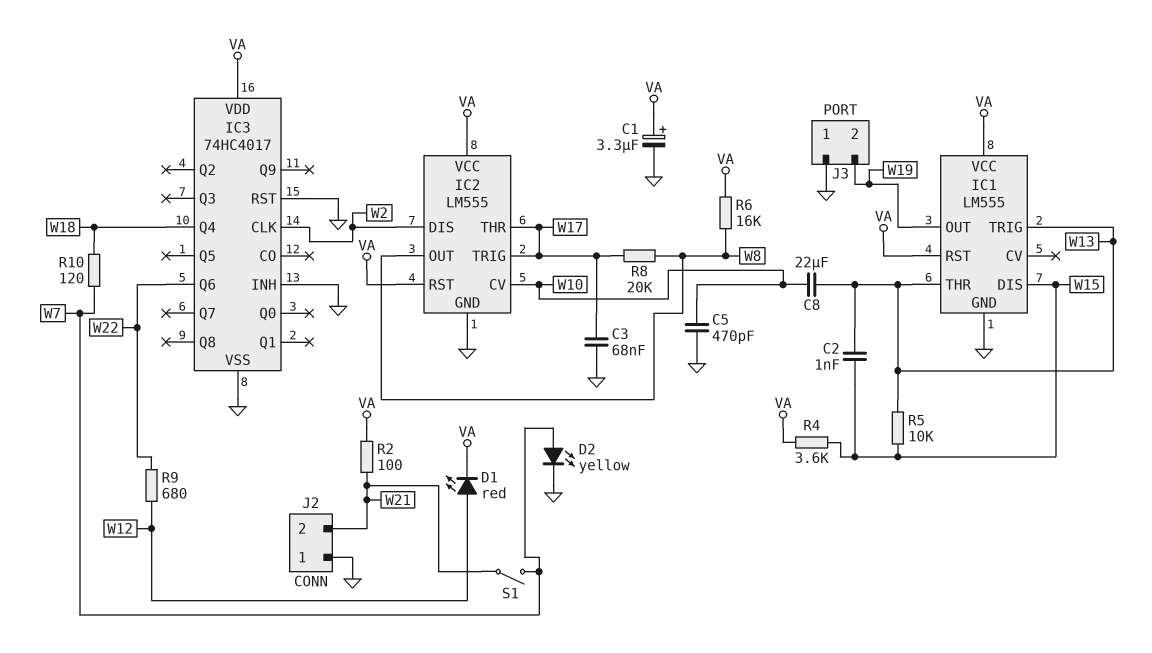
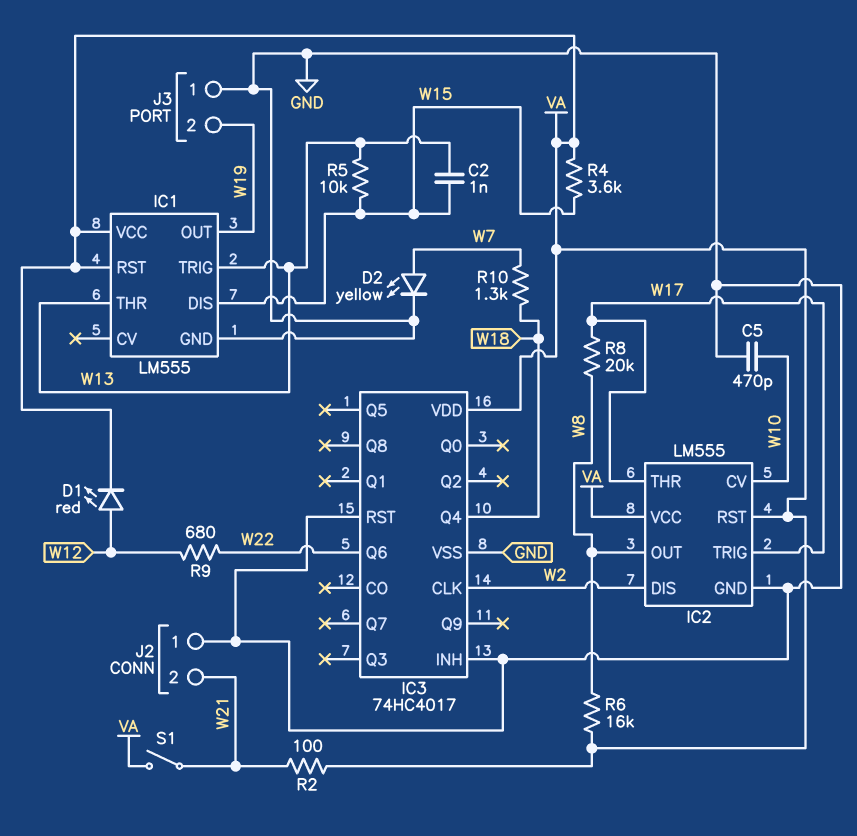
C1: 3.3uF (plus VA, minus GND) -> none
C3: 68nF (GND, W17) -> none
C8: 22uF (W10, W13) -> none
R10: 120 (W7, W18) -> 1.3k (W7, W18)
S1: switch (W7, W21) -> switch (VA, W21)

